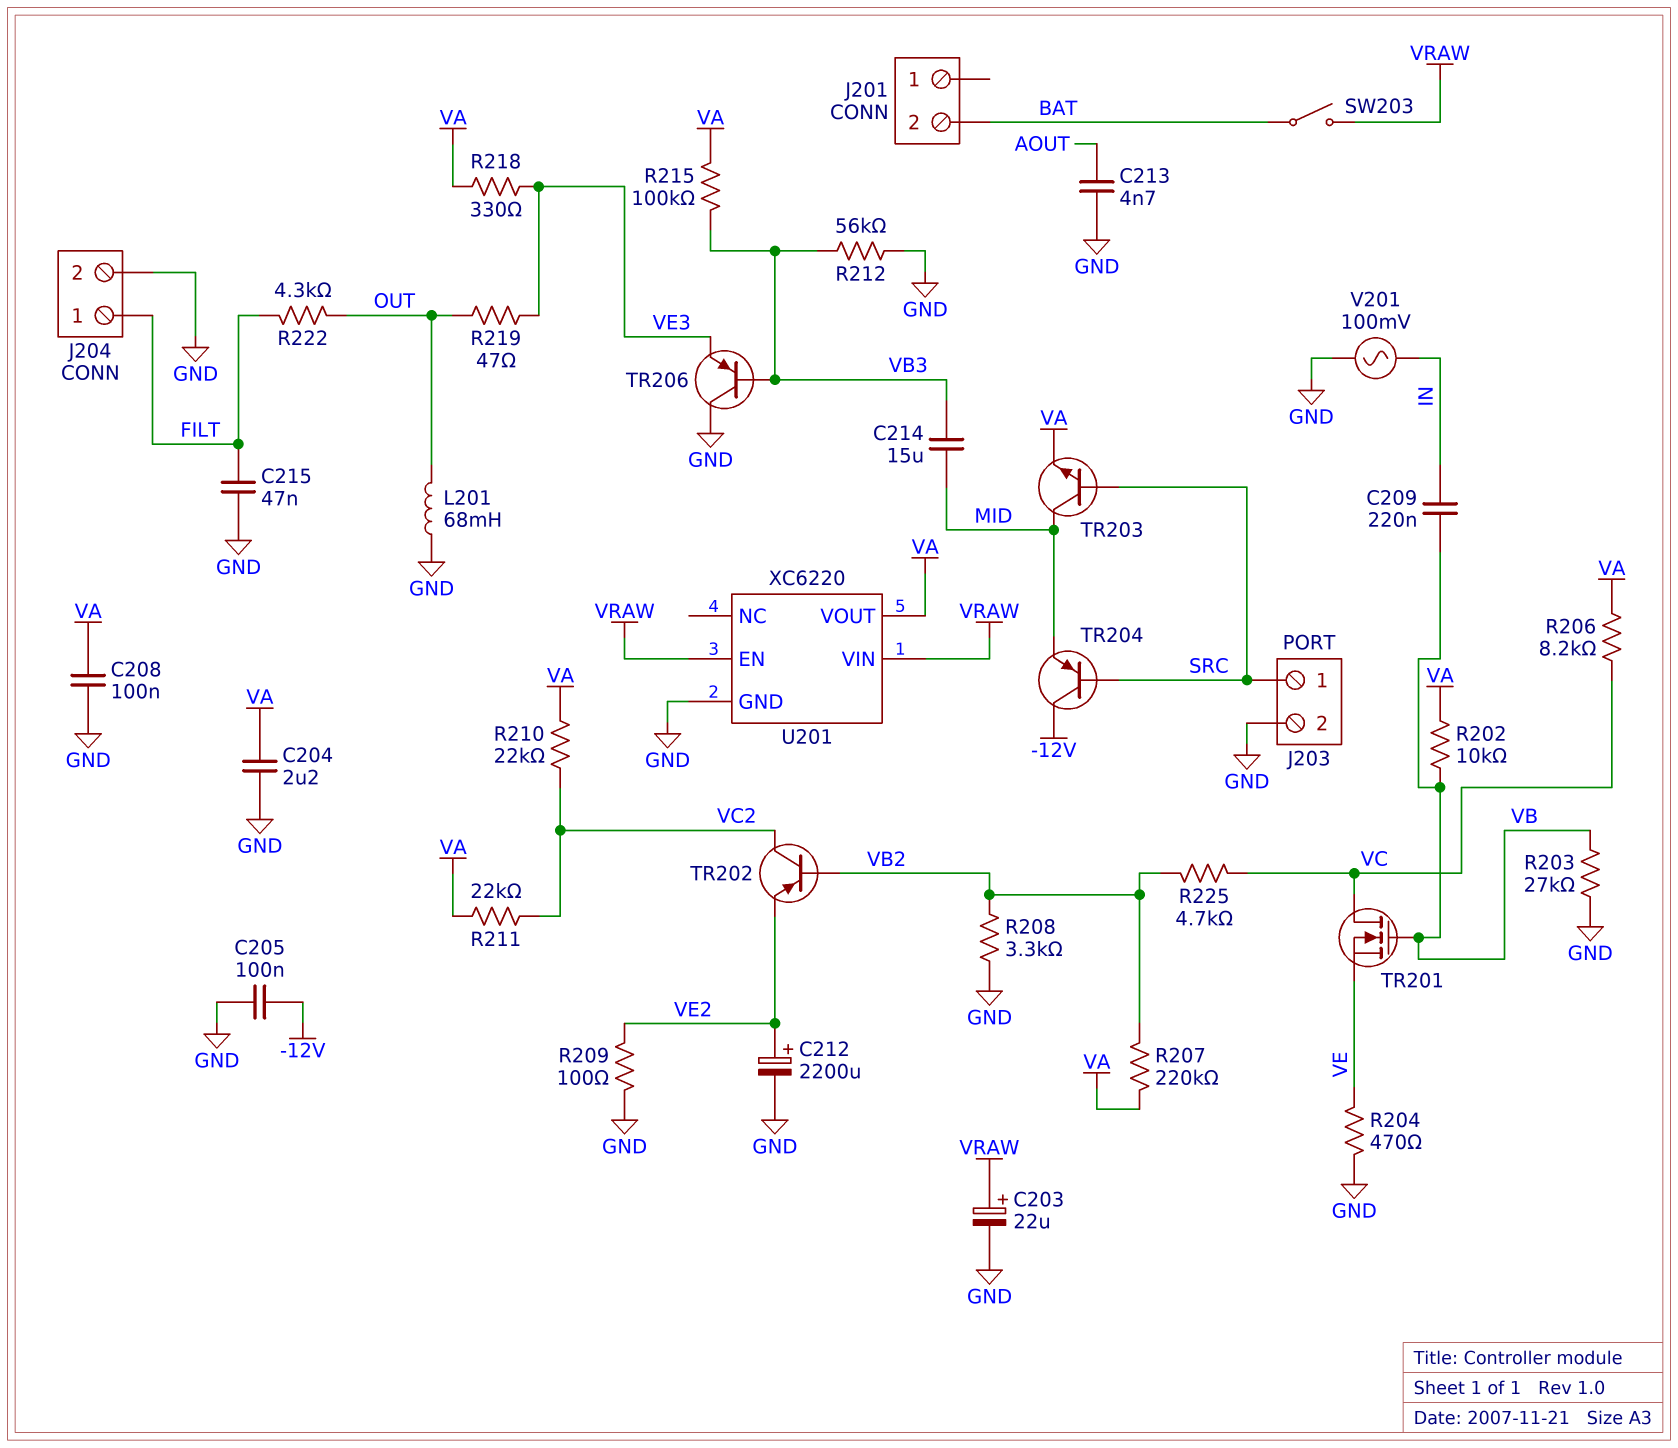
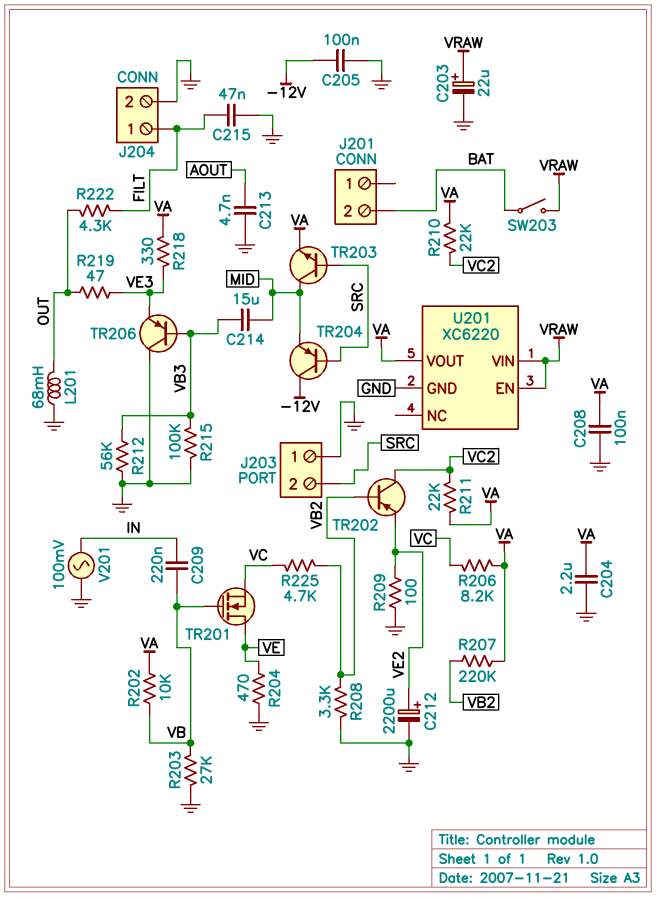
J203 pin 1: SRC -> GND
J203 pin 2: GND -> SRC
R215: 100k (VA, VB3) -> 100k (GND, VB3)
TR201: NMOS (G VB, D VC, S VE) -> NMOS (G VB, D VE, S VC)

